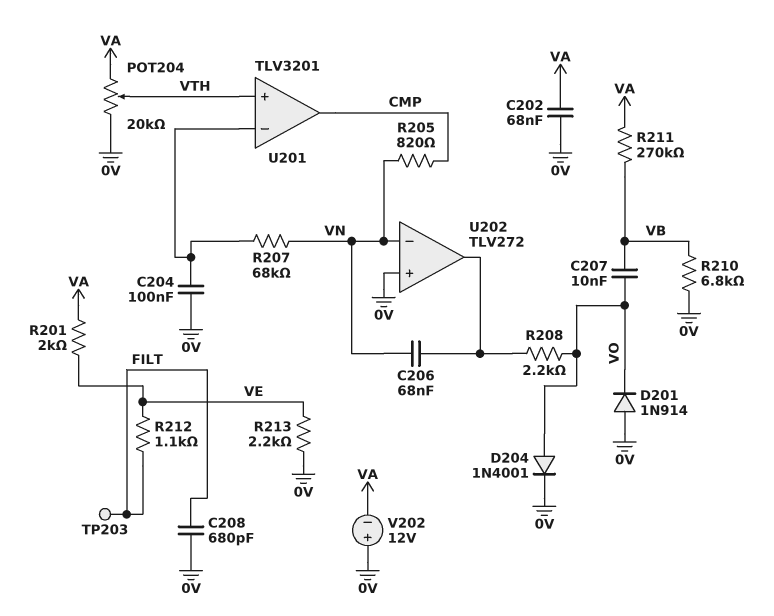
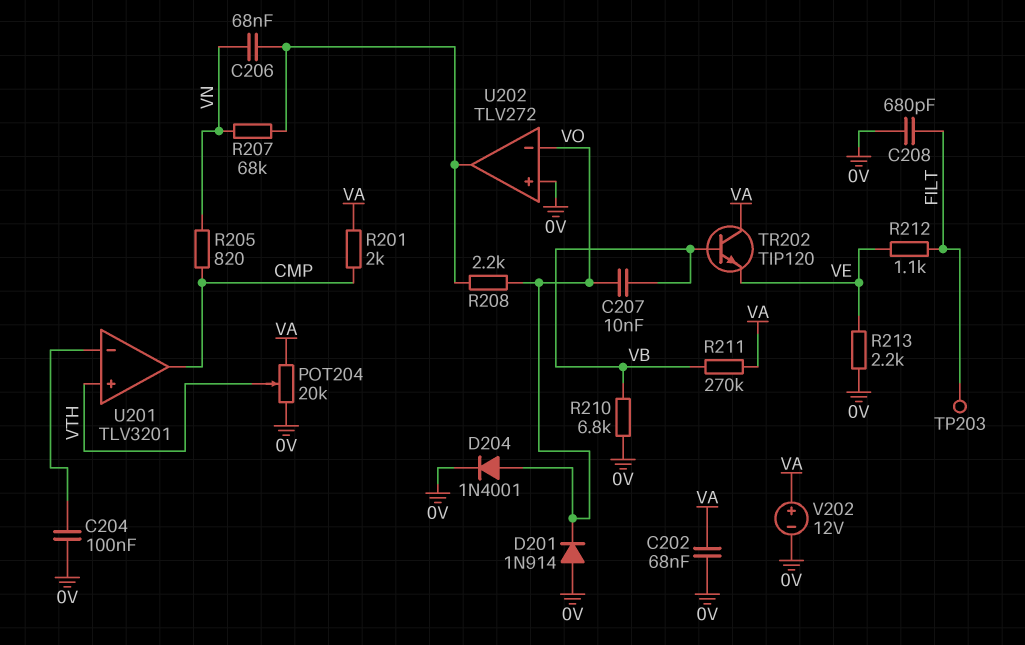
R201: 2k (VA, VE) -> 2k (CMP, VA)
R207: 68k (U201/in-, VN) -> 68k (U202/out, VN)
TR202: none -> NPN TIP120 (B VB, C VA, E VE)
U202 pin in-: VN -> VO
V202: 12V (plus 0V, minus VA) -> 12V (plus VA, minus 0V)

